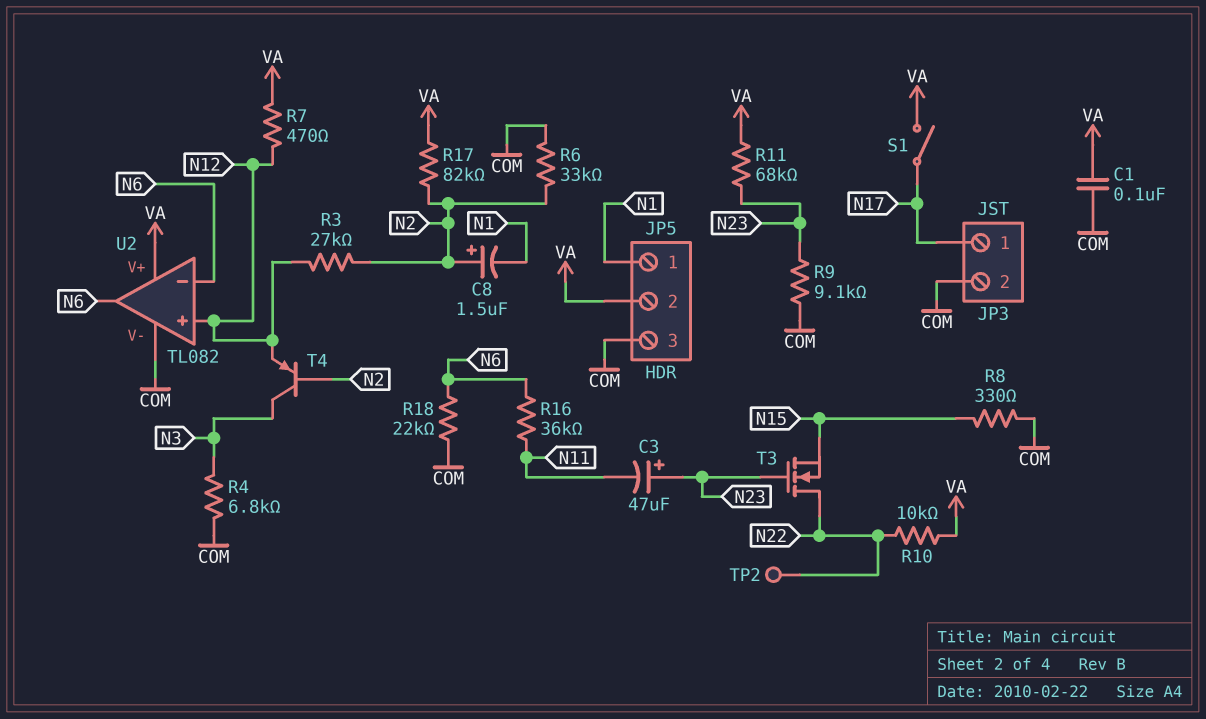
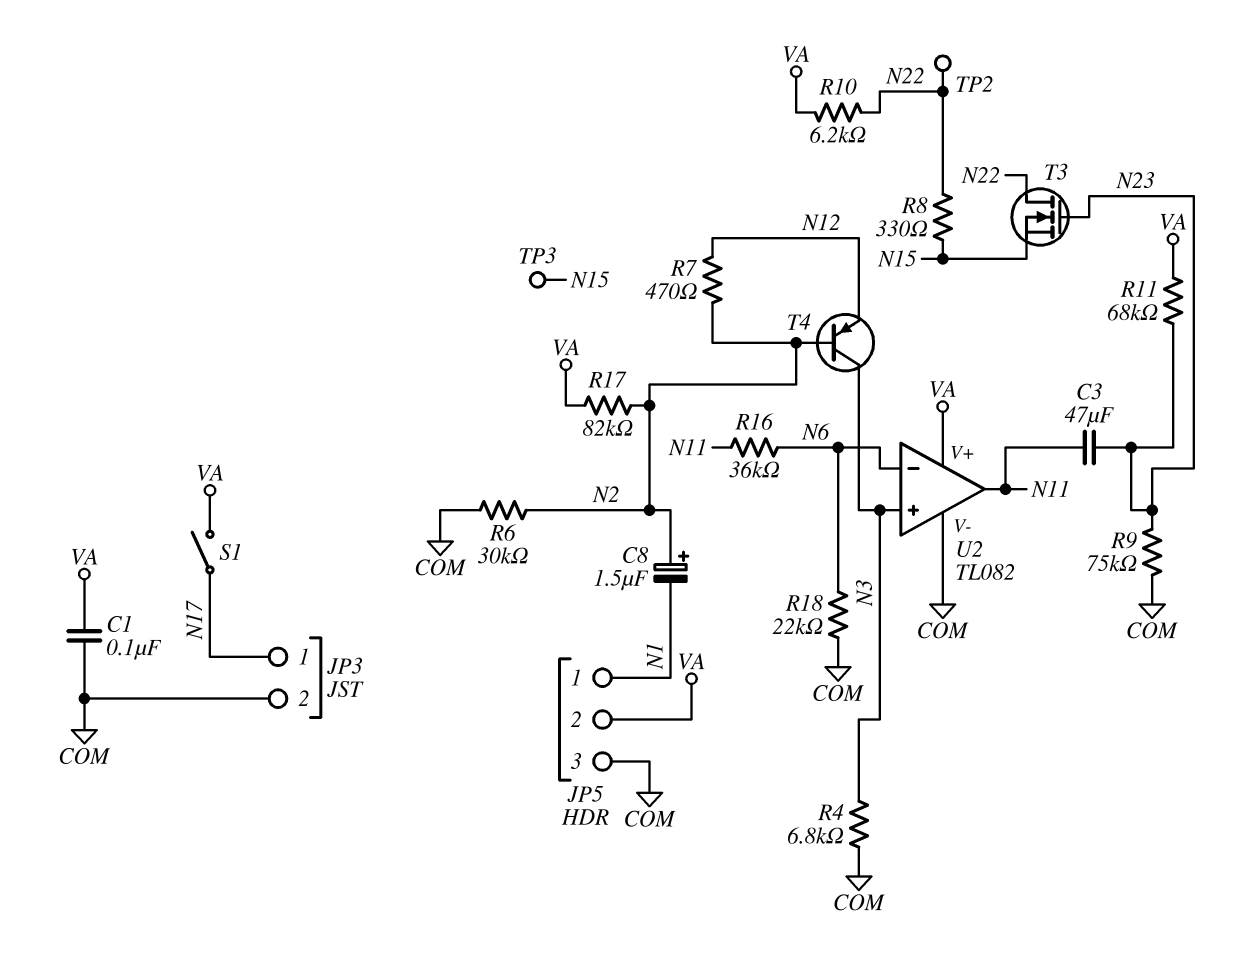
C3: 47uF (plus N23, minus N11) -> 47uF (N11, N23)
R3: 27k (N2, N12) -> none
R6: 33k (COM, N2) -> 30k (COM, N2)
R7: 470 (N12, VA) -> 470 (N2, N12)
R8: 330 (COM, N15) -> 330 (N15, N22)
R9: 9.1k (COM, N23) -> 75k (COM, N23)
R10: 10k (N22, VA) -> 6.2k (N22, VA)
TP3: none -> test point (N15)
U2 pin in+: N12 -> N3
U2 pin out: N6 -> N11

